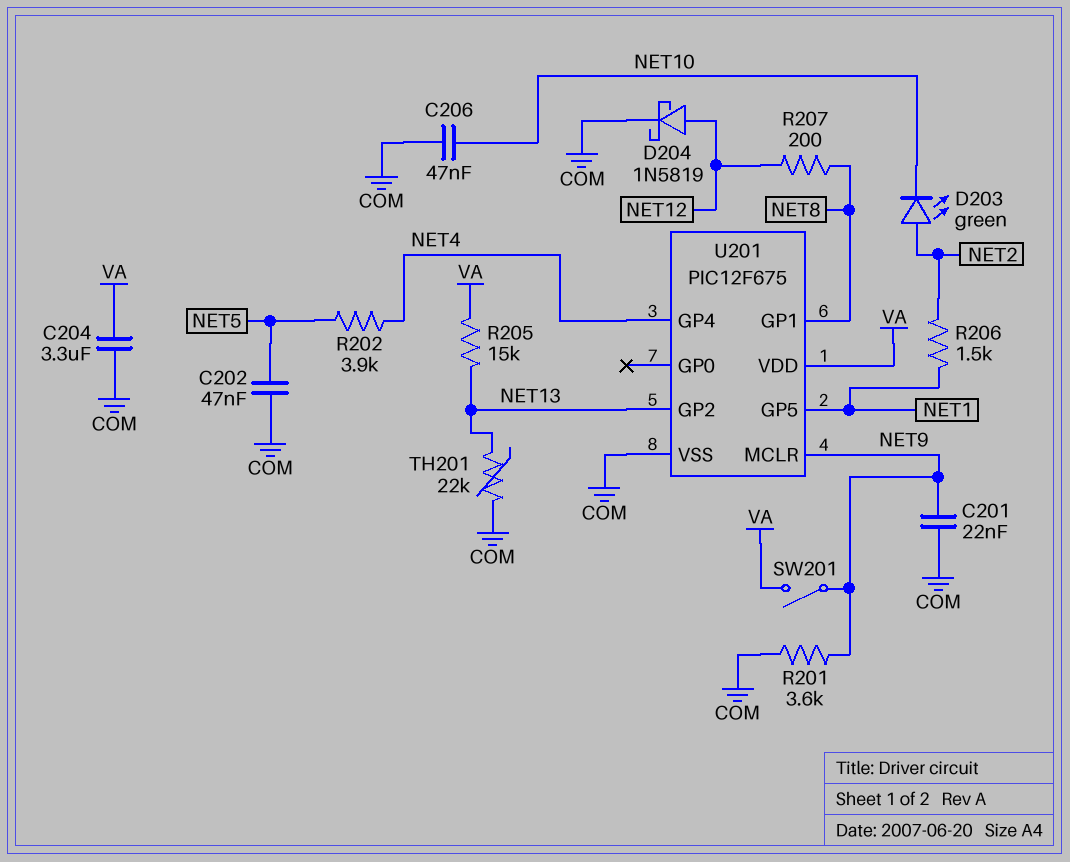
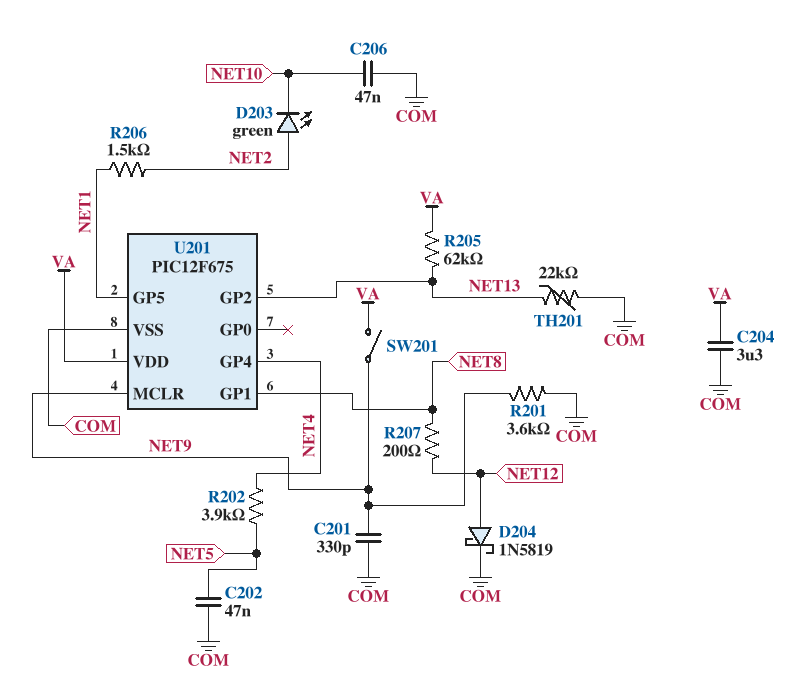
C201: 22nF (COM, NET9) -> 330pF (COM, NET9)
R205: 15k (NET13, VA) -> 62k (NET13, VA)

